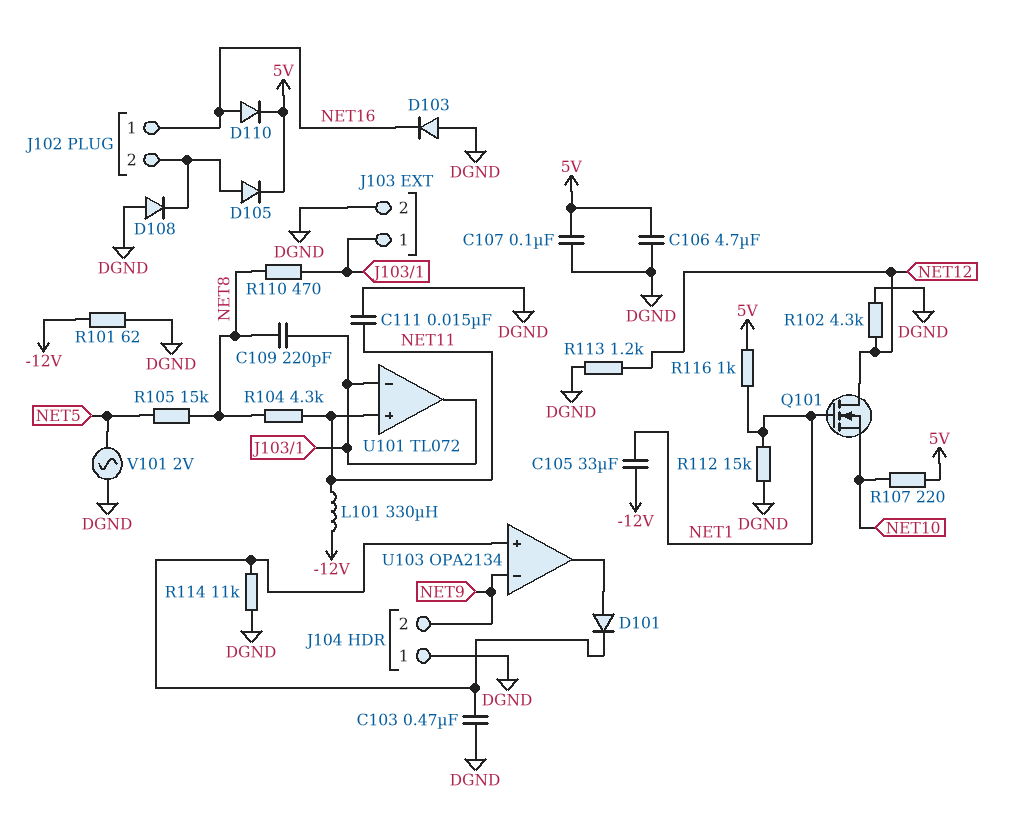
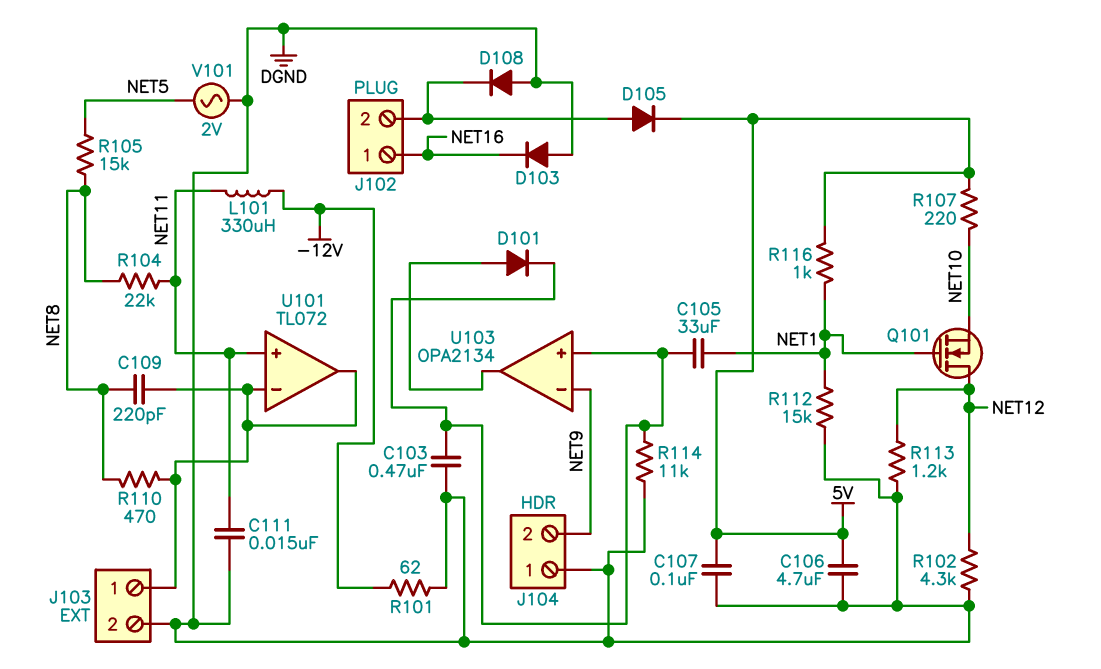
C105: 33uF (-12V, NET1) -> 33uF (NET1, U103/in+)
D110: diode (A NET16, K 5V) -> none
R104: 4.3k (NET8, NET11) -> 22k (NET8, NET11)

